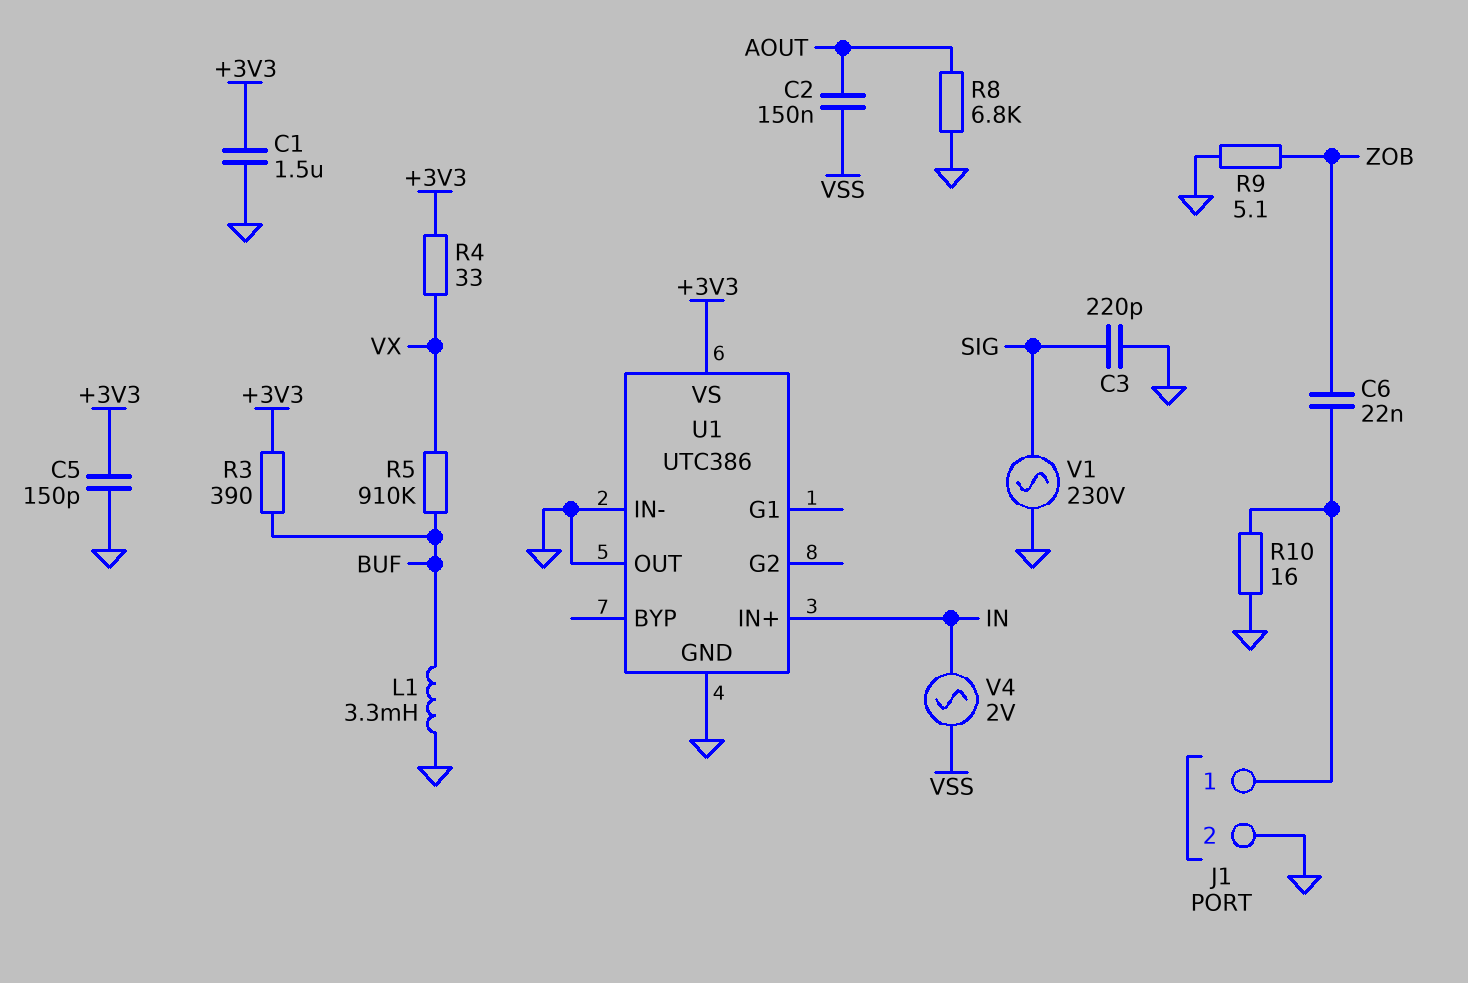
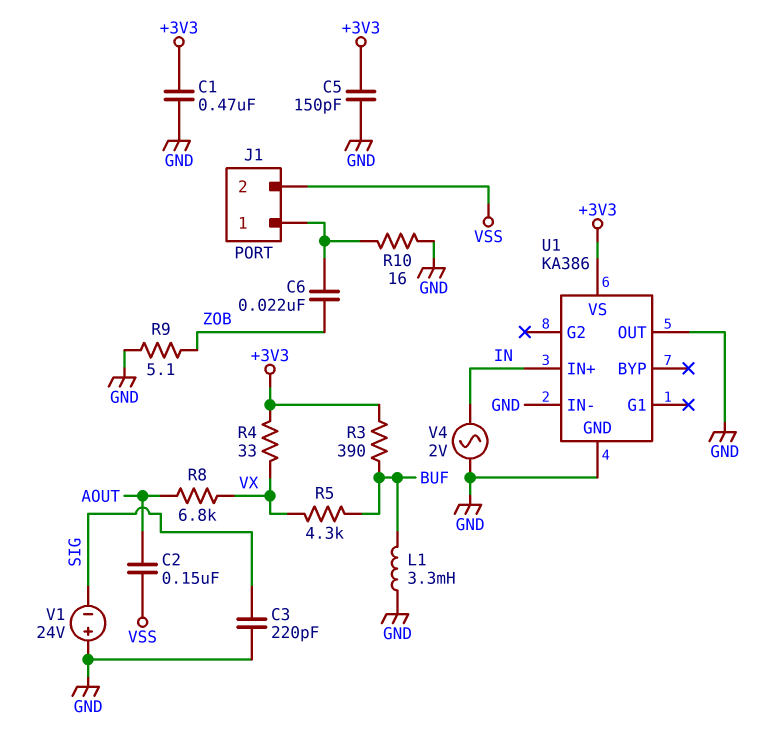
C1: 1.5uF (+3V3, GND) -> 470nF (+3V3, GND)
J1 pin 2: GND -> VSS
R5: 910k (BUF, VX) -> 4.3k (BUF, VX)
R8: 6.8k (AOUT, GND) -> 6.8k (AOUT, VX)
U1: UTC386 -> KA386
V1: AC 230V (GND, SIG) -> 24V (plus GND, minus SIG)
V4: AC 2V (IN, VSS) -> AC 2V (GND, IN)

